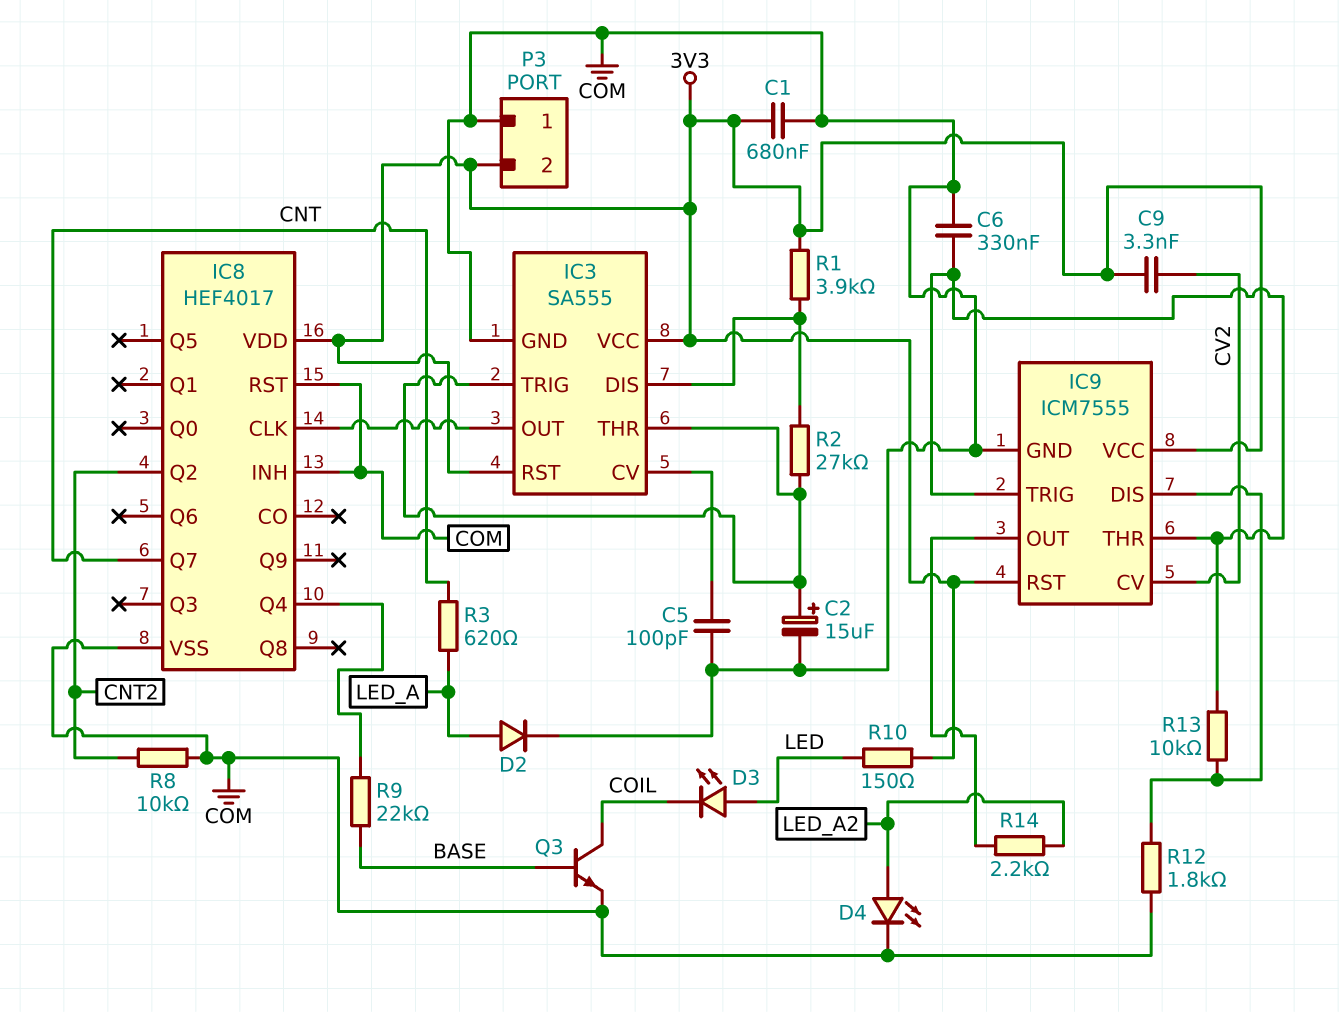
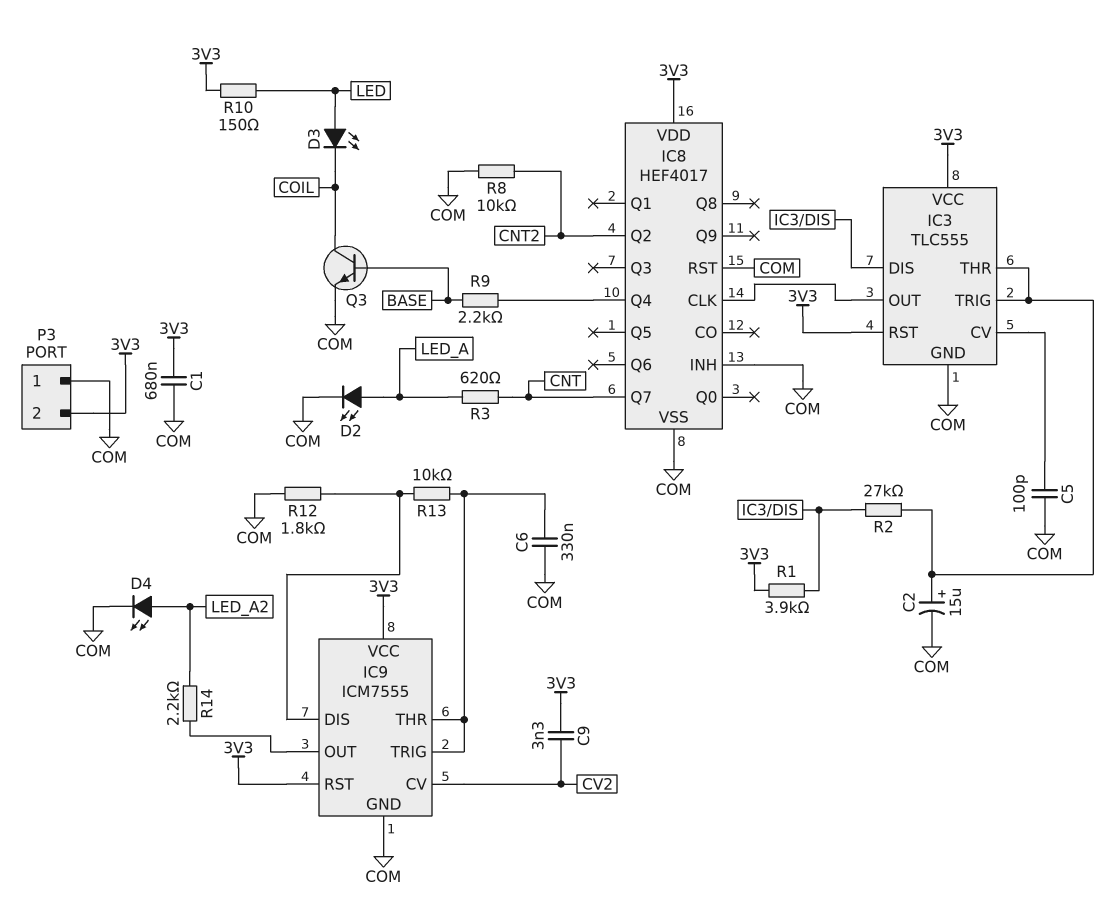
D2: diode (A LED_A, K COM) -> LED (A LED_A, K COM)
IC3: SA555 -> TLC555
R9: 22k (BASE, IC8/Q4) -> 2.2k (BASE, IC8/Q4)

